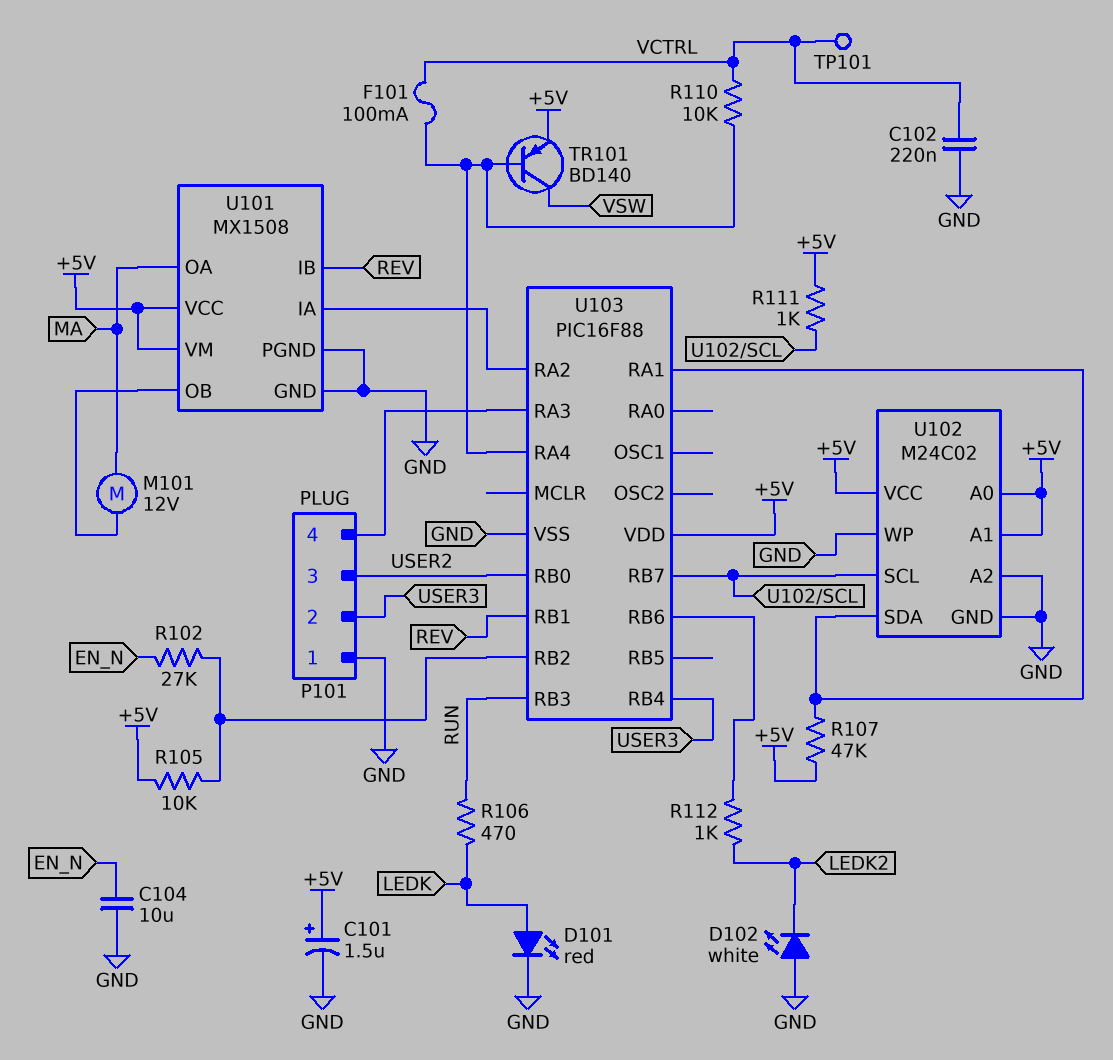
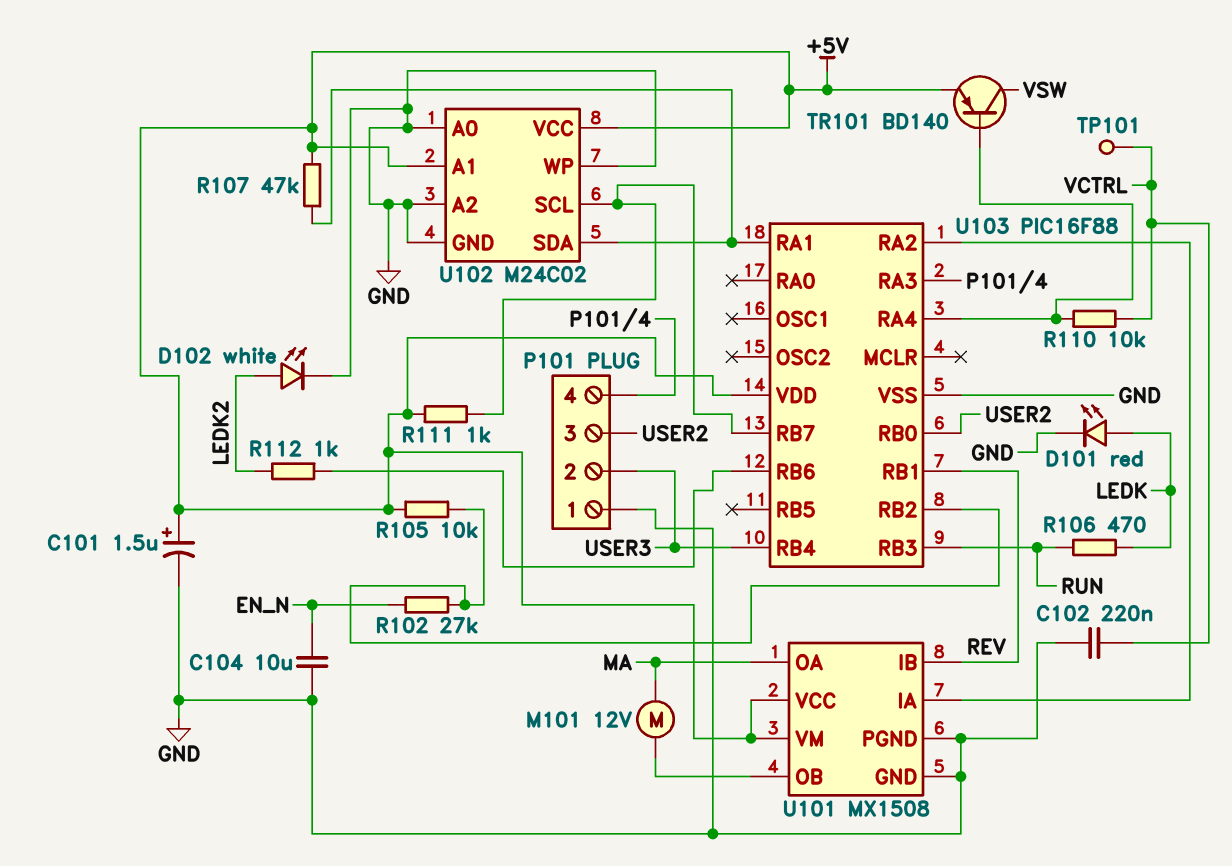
D102: LED white (A GND, K LEDK2) -> LED white (A LEDK2, K GND)
F101: 100mA (U103/RA4, VCTRL) -> none
U102 pin A0: +5V -> GND

